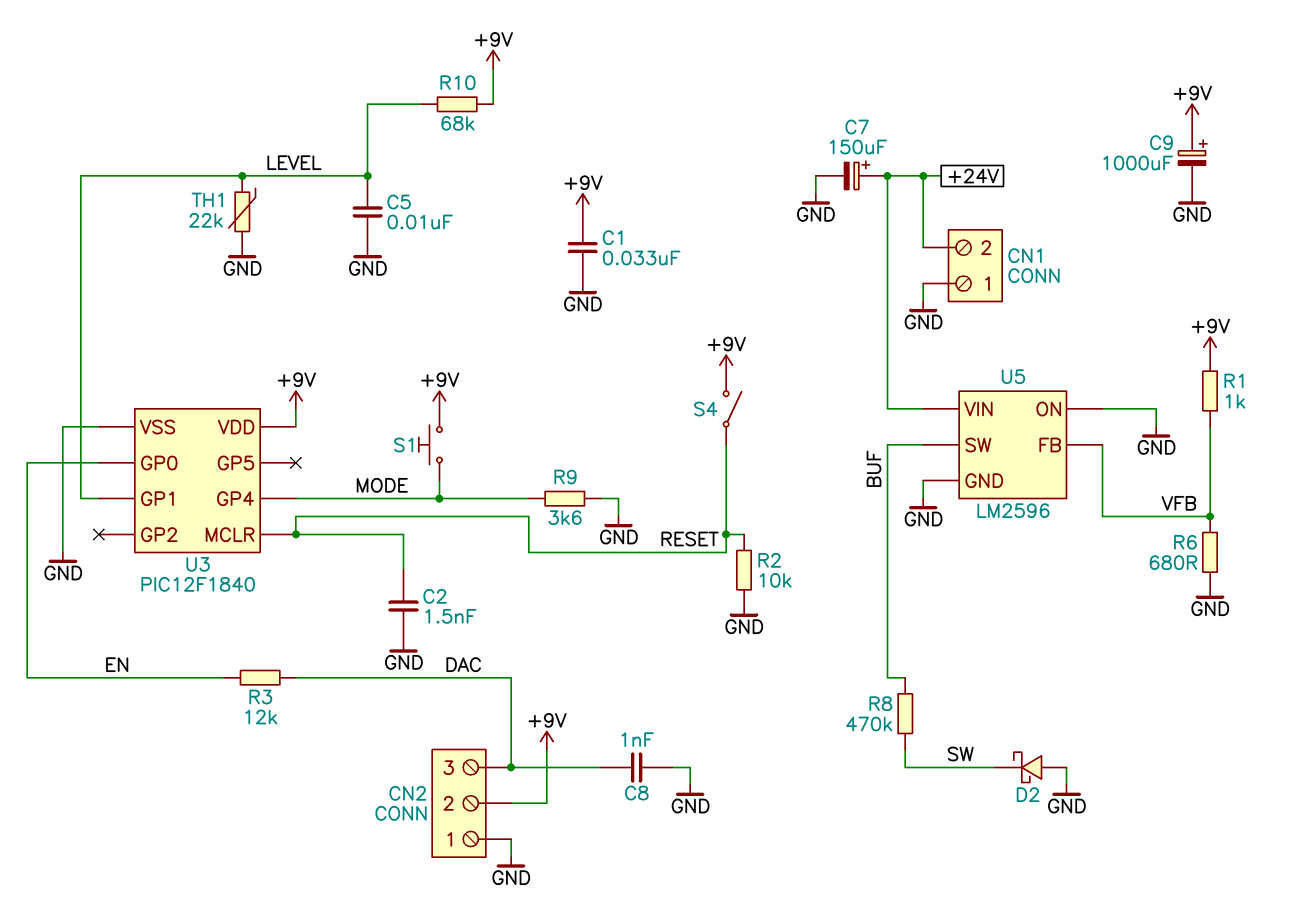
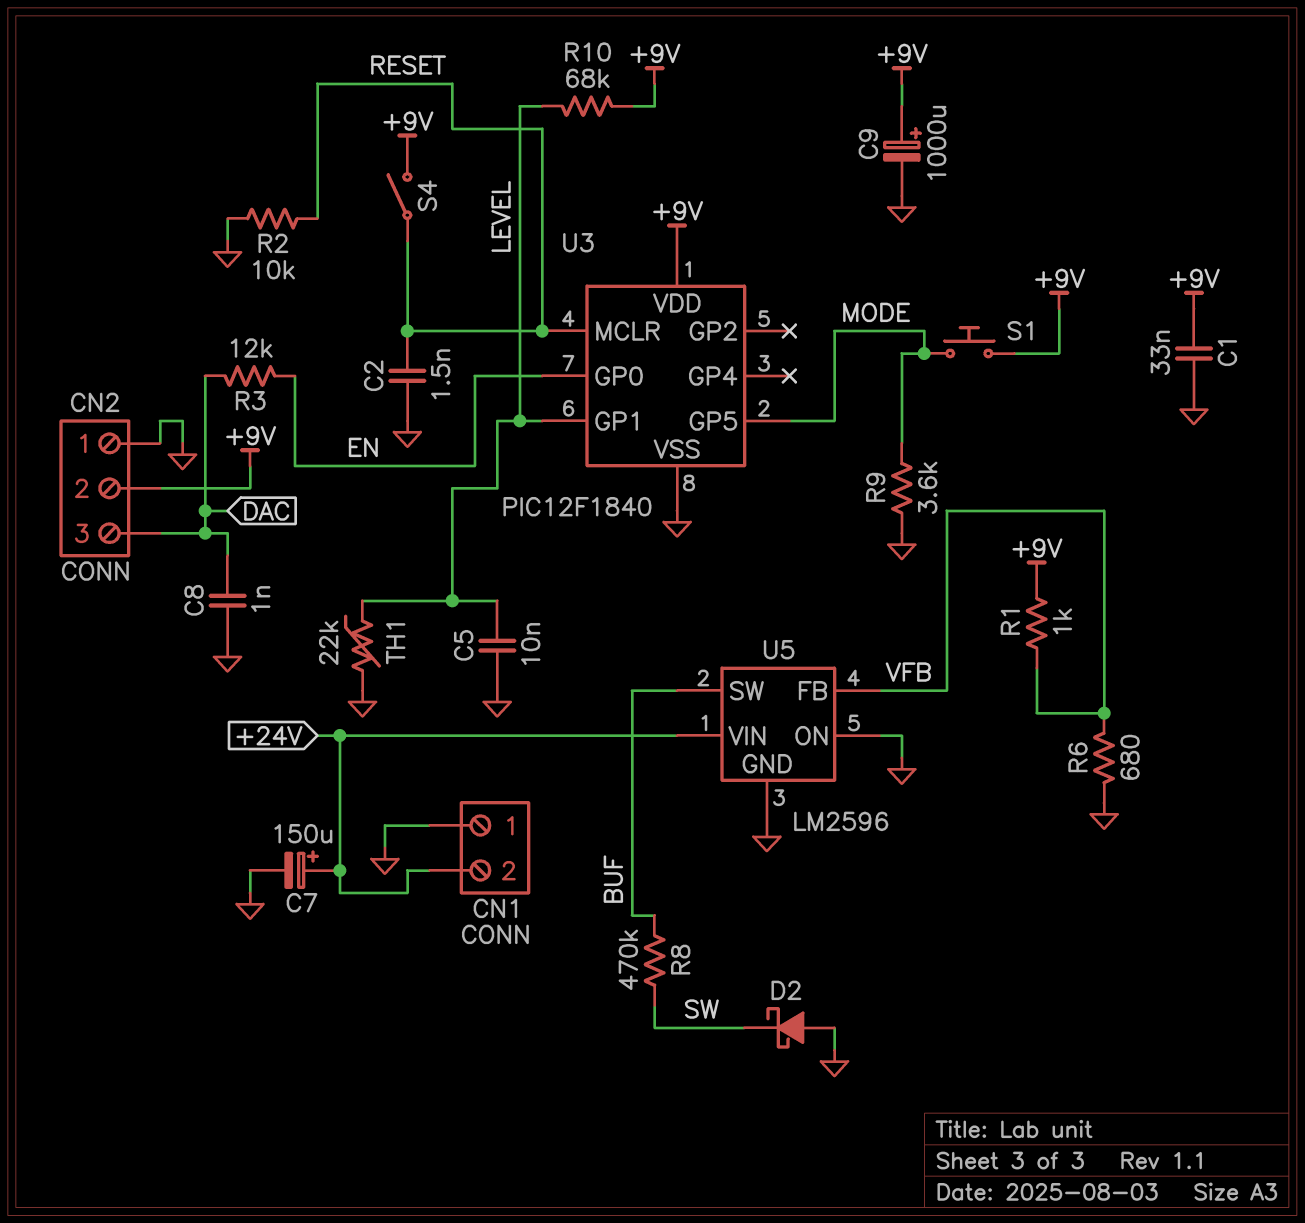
U3 pin GP4: MODE -> none
U3 pin GP5: none -> MODE

